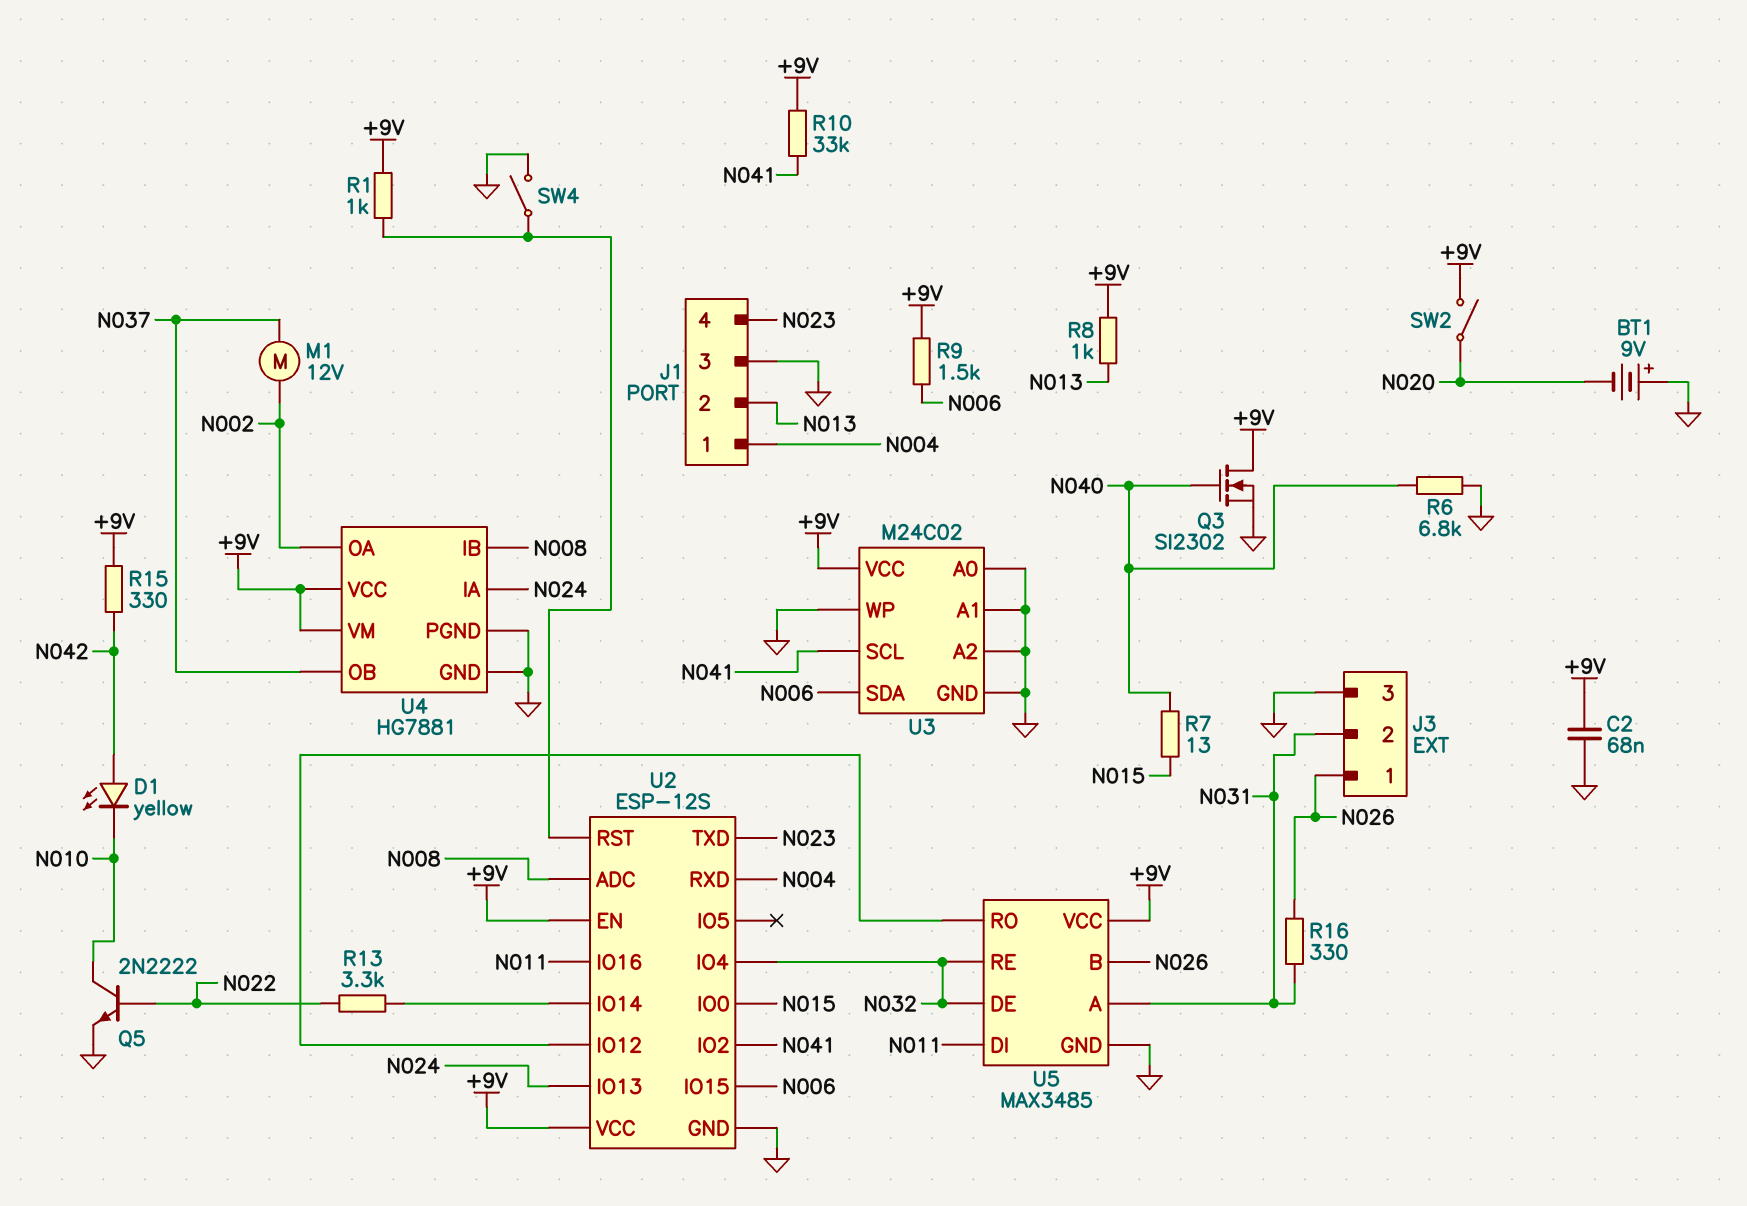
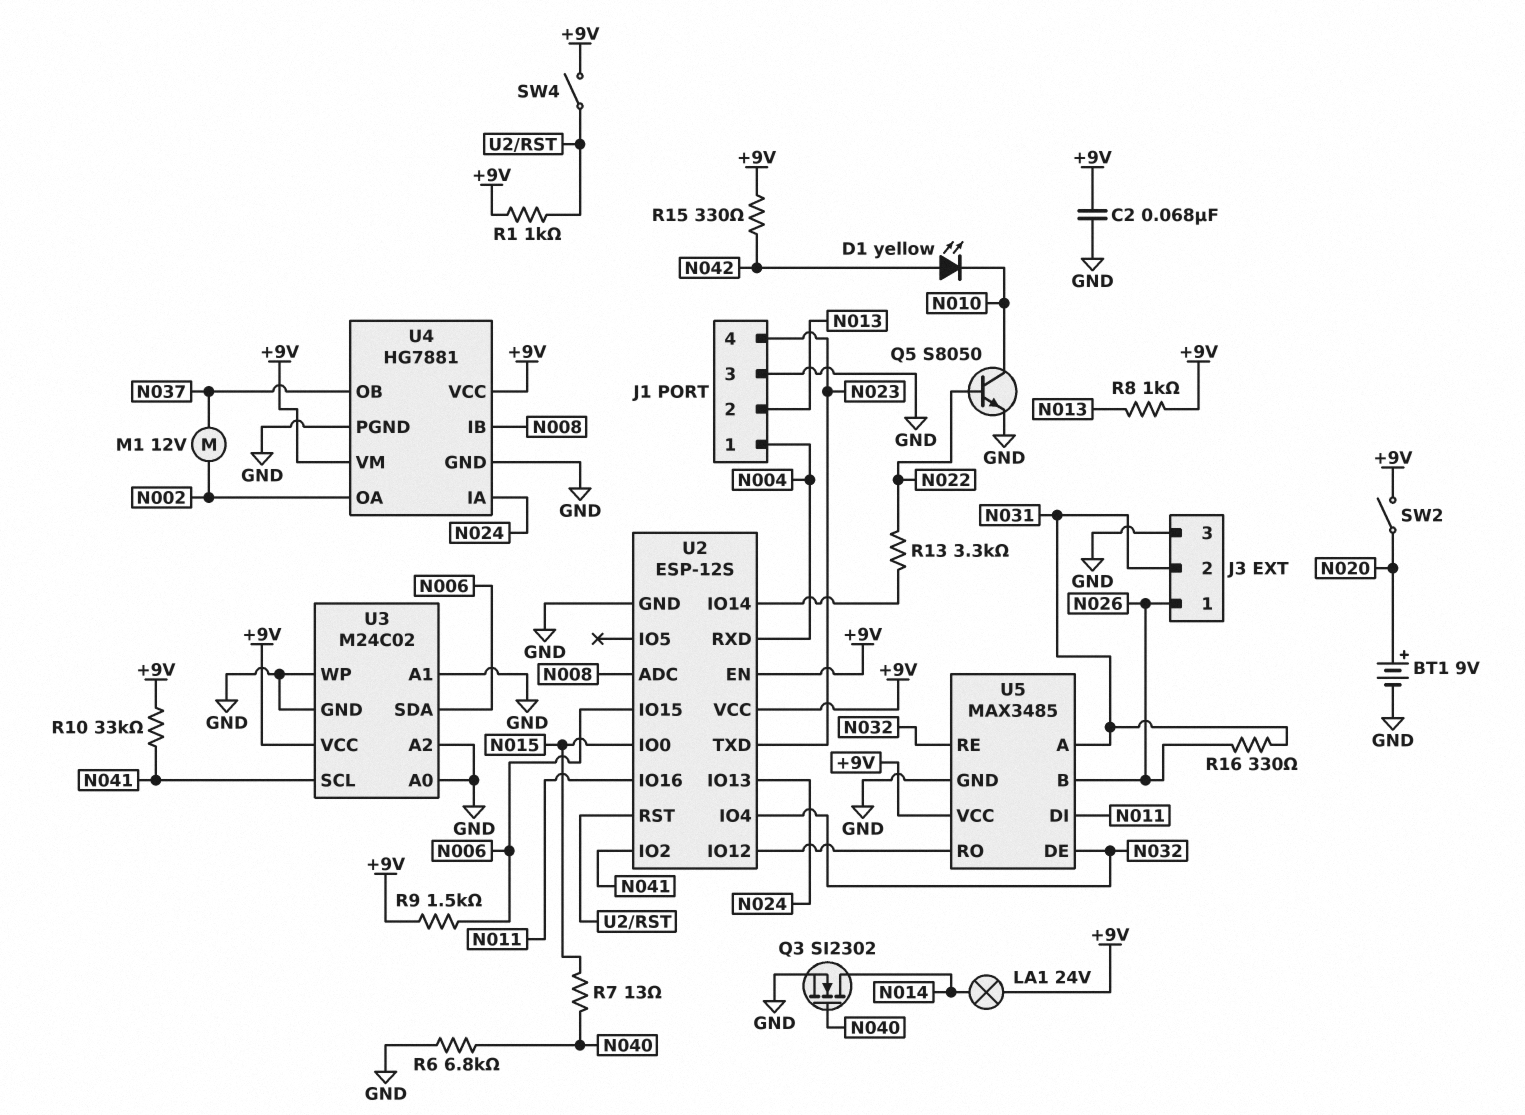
BT1: 9V (plus GND, minus N020) -> 9V (plus N020, minus GND)
LA1: none -> lamp 24V (+9V, N014)
Q3: NMOS SI2302 (G N040, D +9V, S GND) -> NMOS SI2302 (G N040, D N014, S GND)
Q5: NPN 2N2222 (B N022, C N010, E GND) -> NPN S8050 (B N022, C N010, E GND)
SW4: switch (GND, U2/RST) -> switch (+9V, U2/RST)

